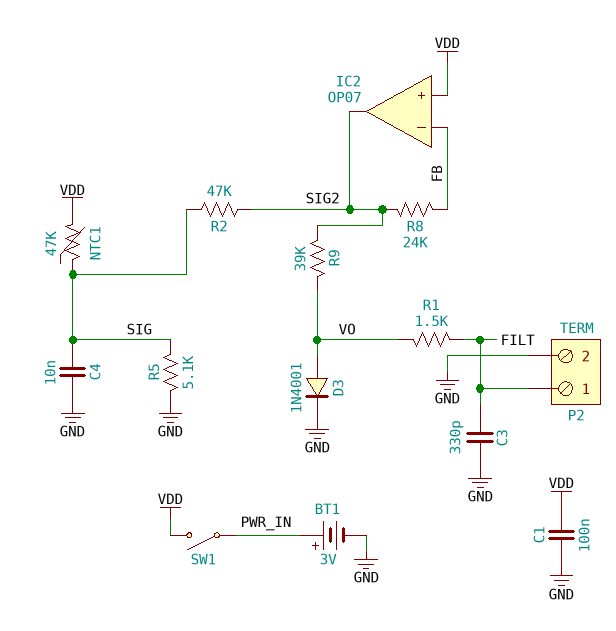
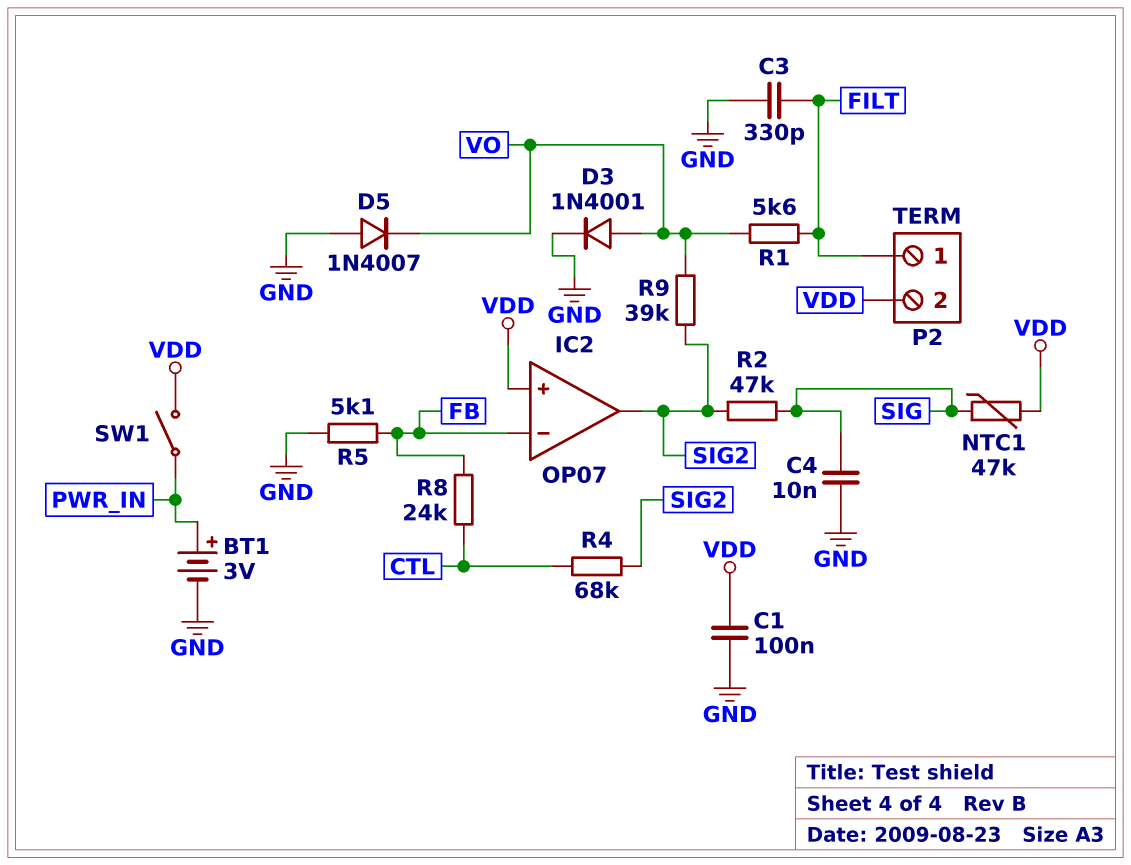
D5: none -> diode 1N4007 (A GND, K VO)
P2 pin 2: GND -> VDD
R1: 1.5k (FILT, VO) -> 5.6k (FILT, VO)
R4: none -> 68k (CTL, SIG2)
R5: 5.1k (GND, SIG) -> 5.1k (FB, GND)
R8: 24k (FB, SIG2) -> 24k (CTL, FB)

